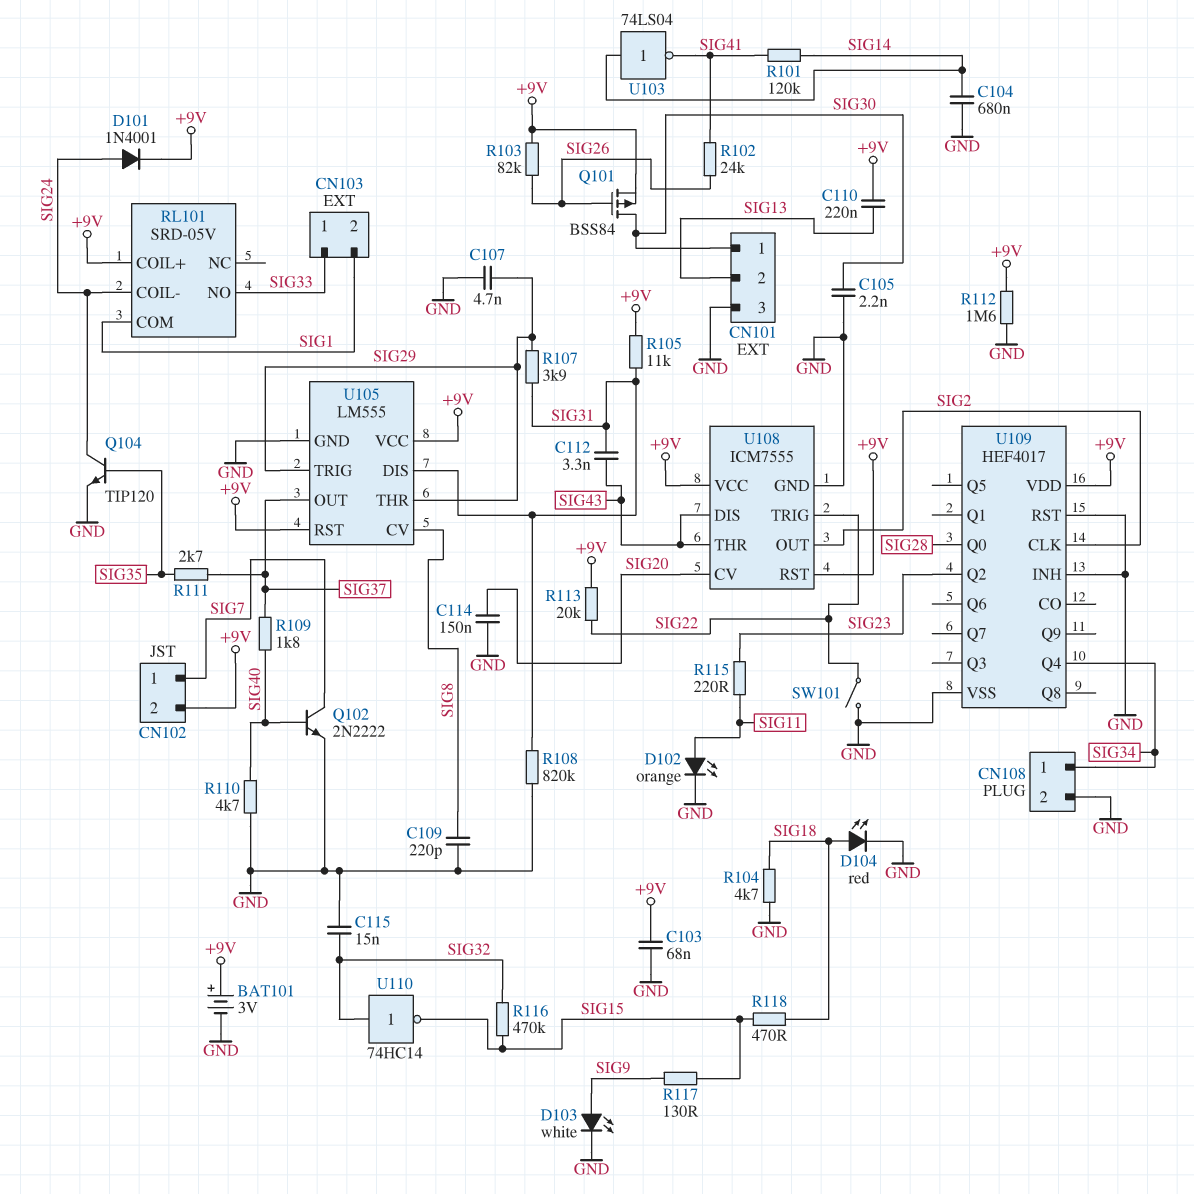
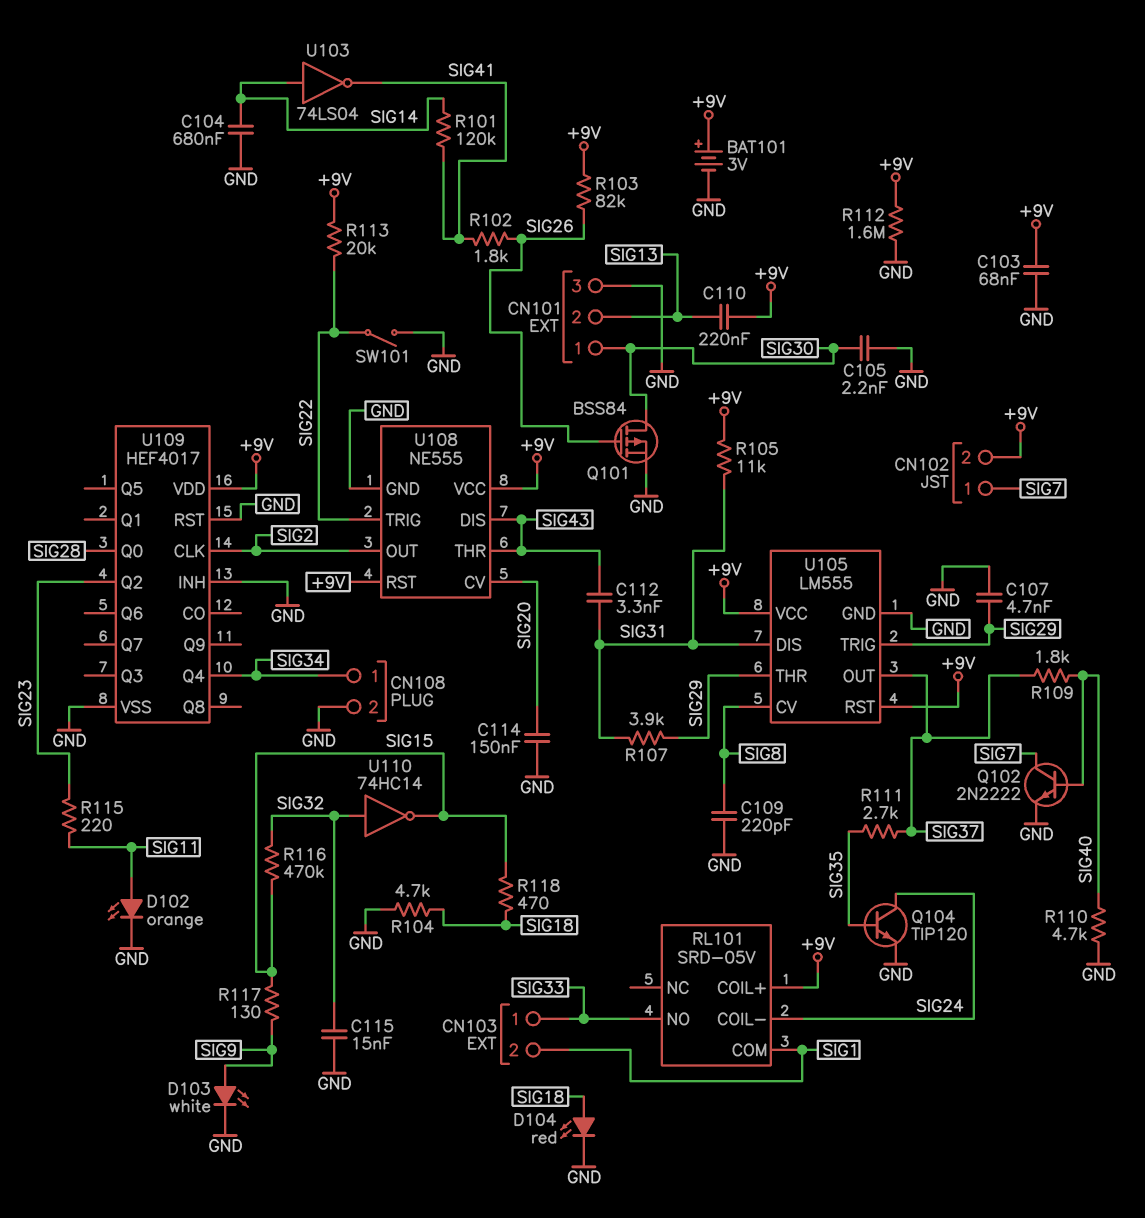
D101: diode 1N4001 (A SIG24, K +9V) -> none
Q101: PMOS BSS84 (G SIG26, D SIG30, S +9V) -> PMOS BSS84 (G SIG26, D SIG30, S GND)
R102: 24k (SIG26, SIG41) -> 1.8k (SIG26, SIG41)
R108: 820k (GND, SIG31) -> none
U108: ICM7555 -> NE555

